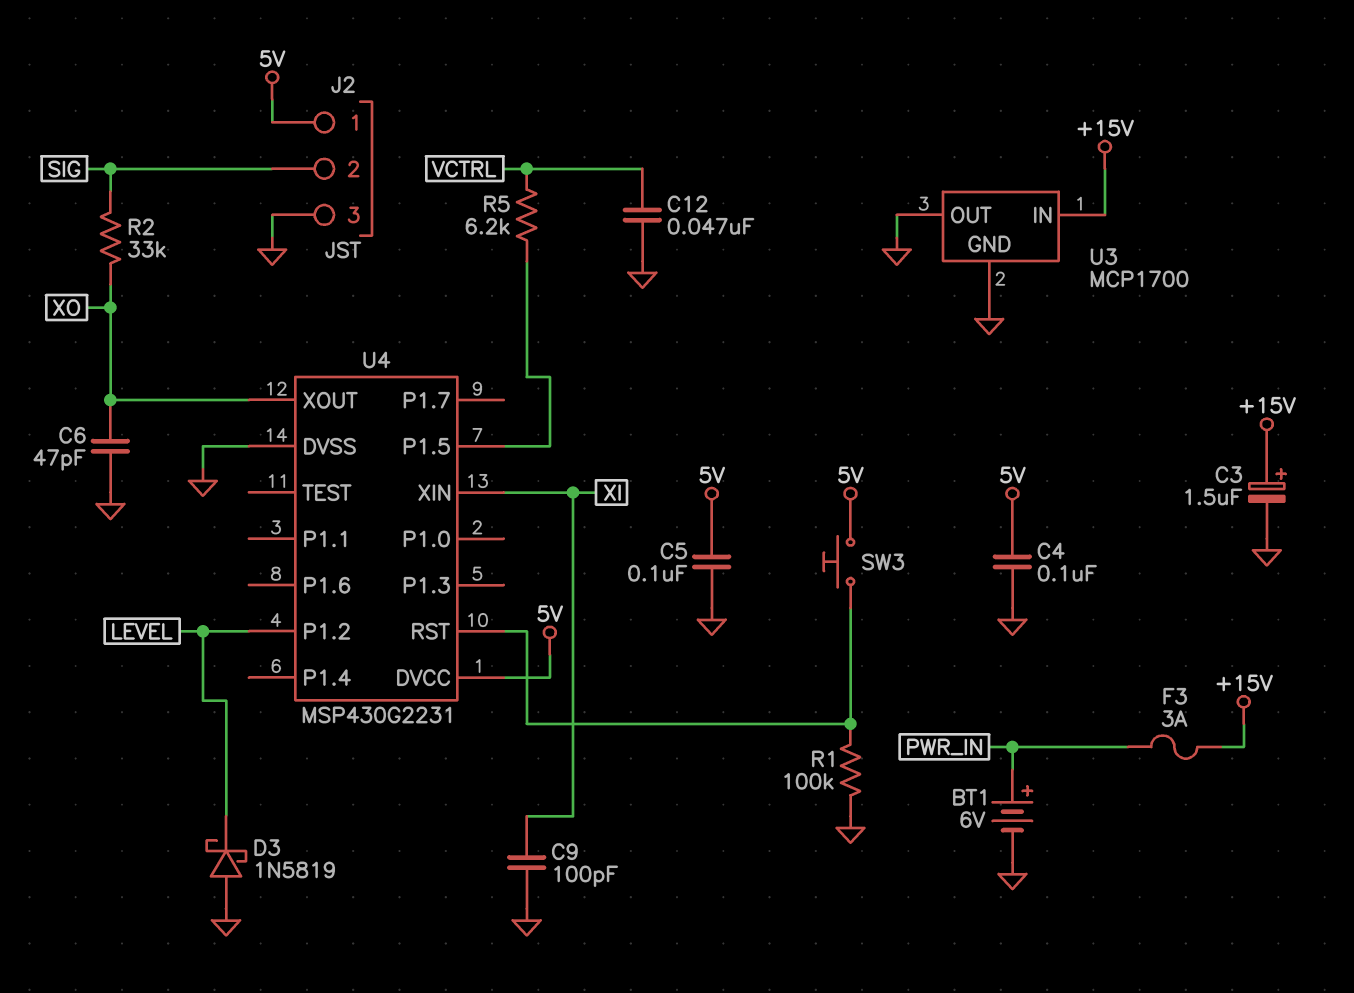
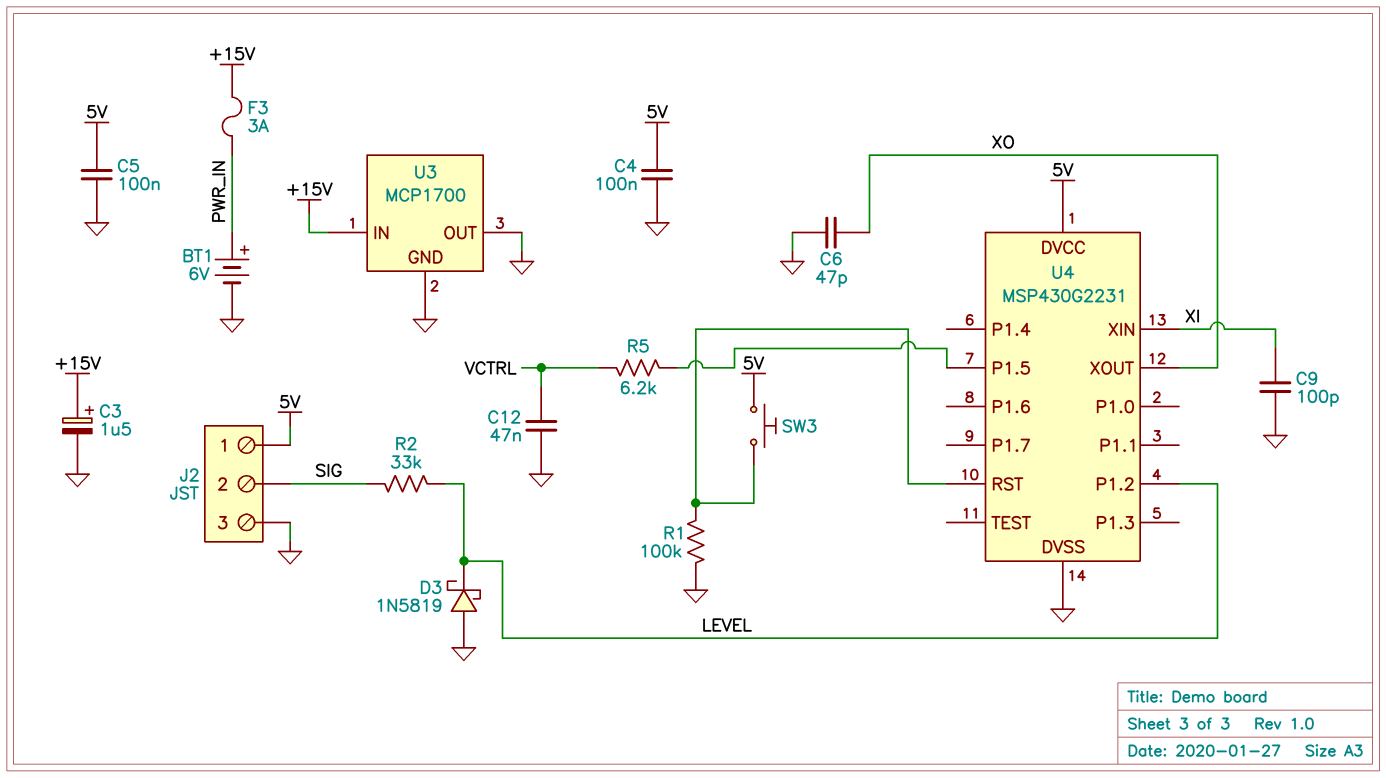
R2: 33k (SIG, XO) -> 33k (LEVEL, SIG)

